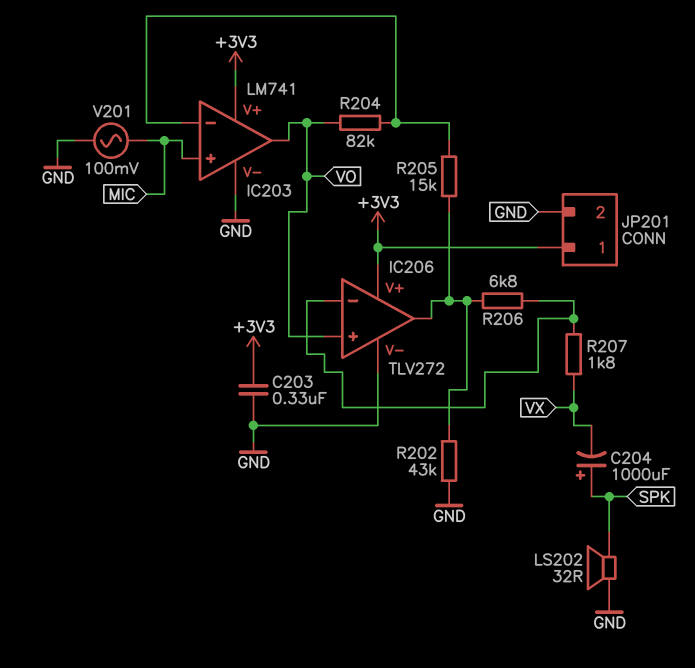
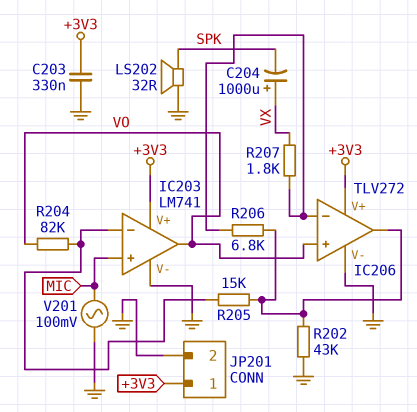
C204: 1000uF (plus SPK, minus VX) -> 1000uF (plus VX, minus SPK)

